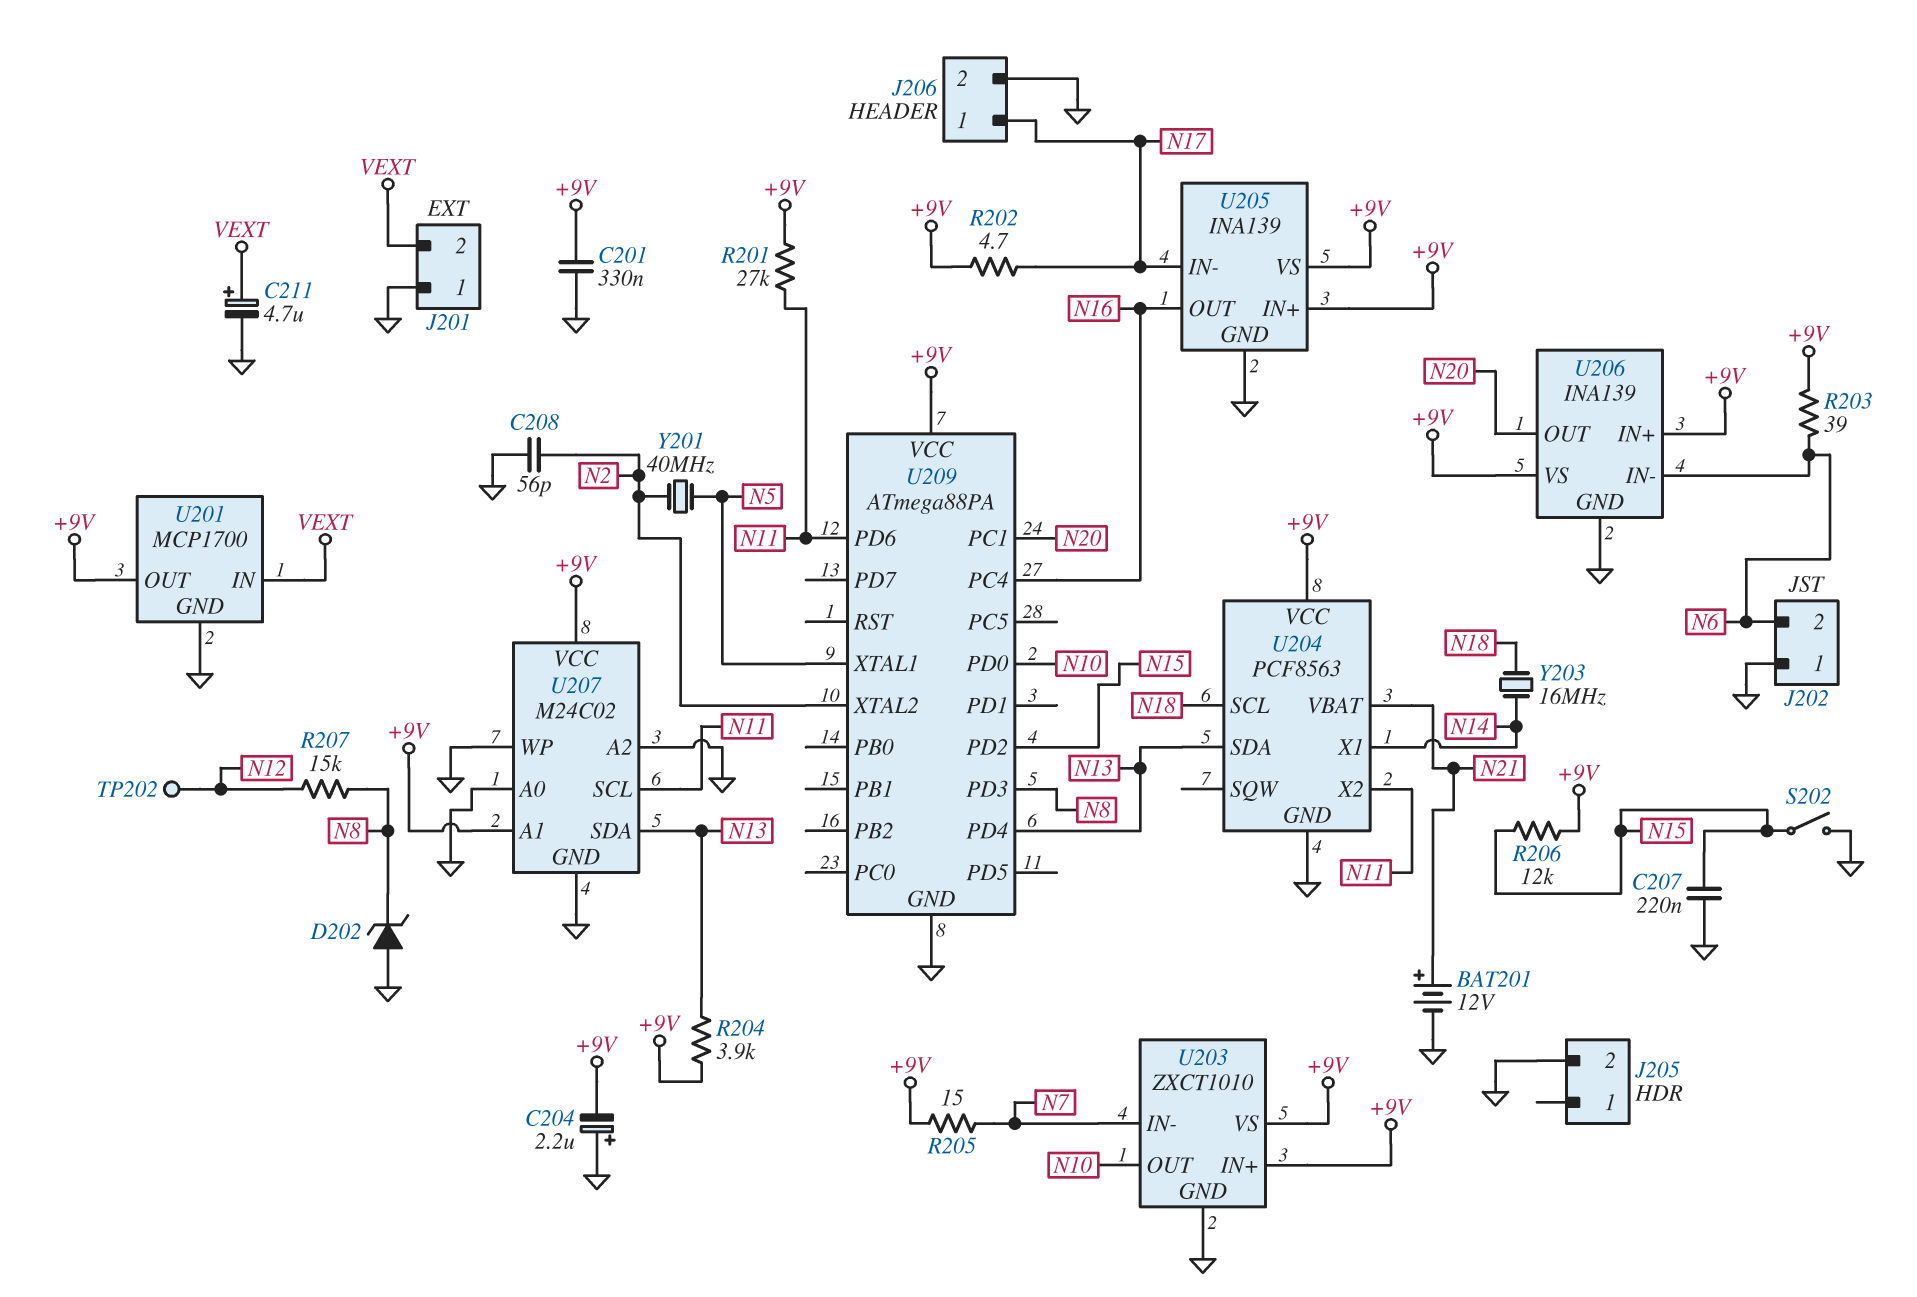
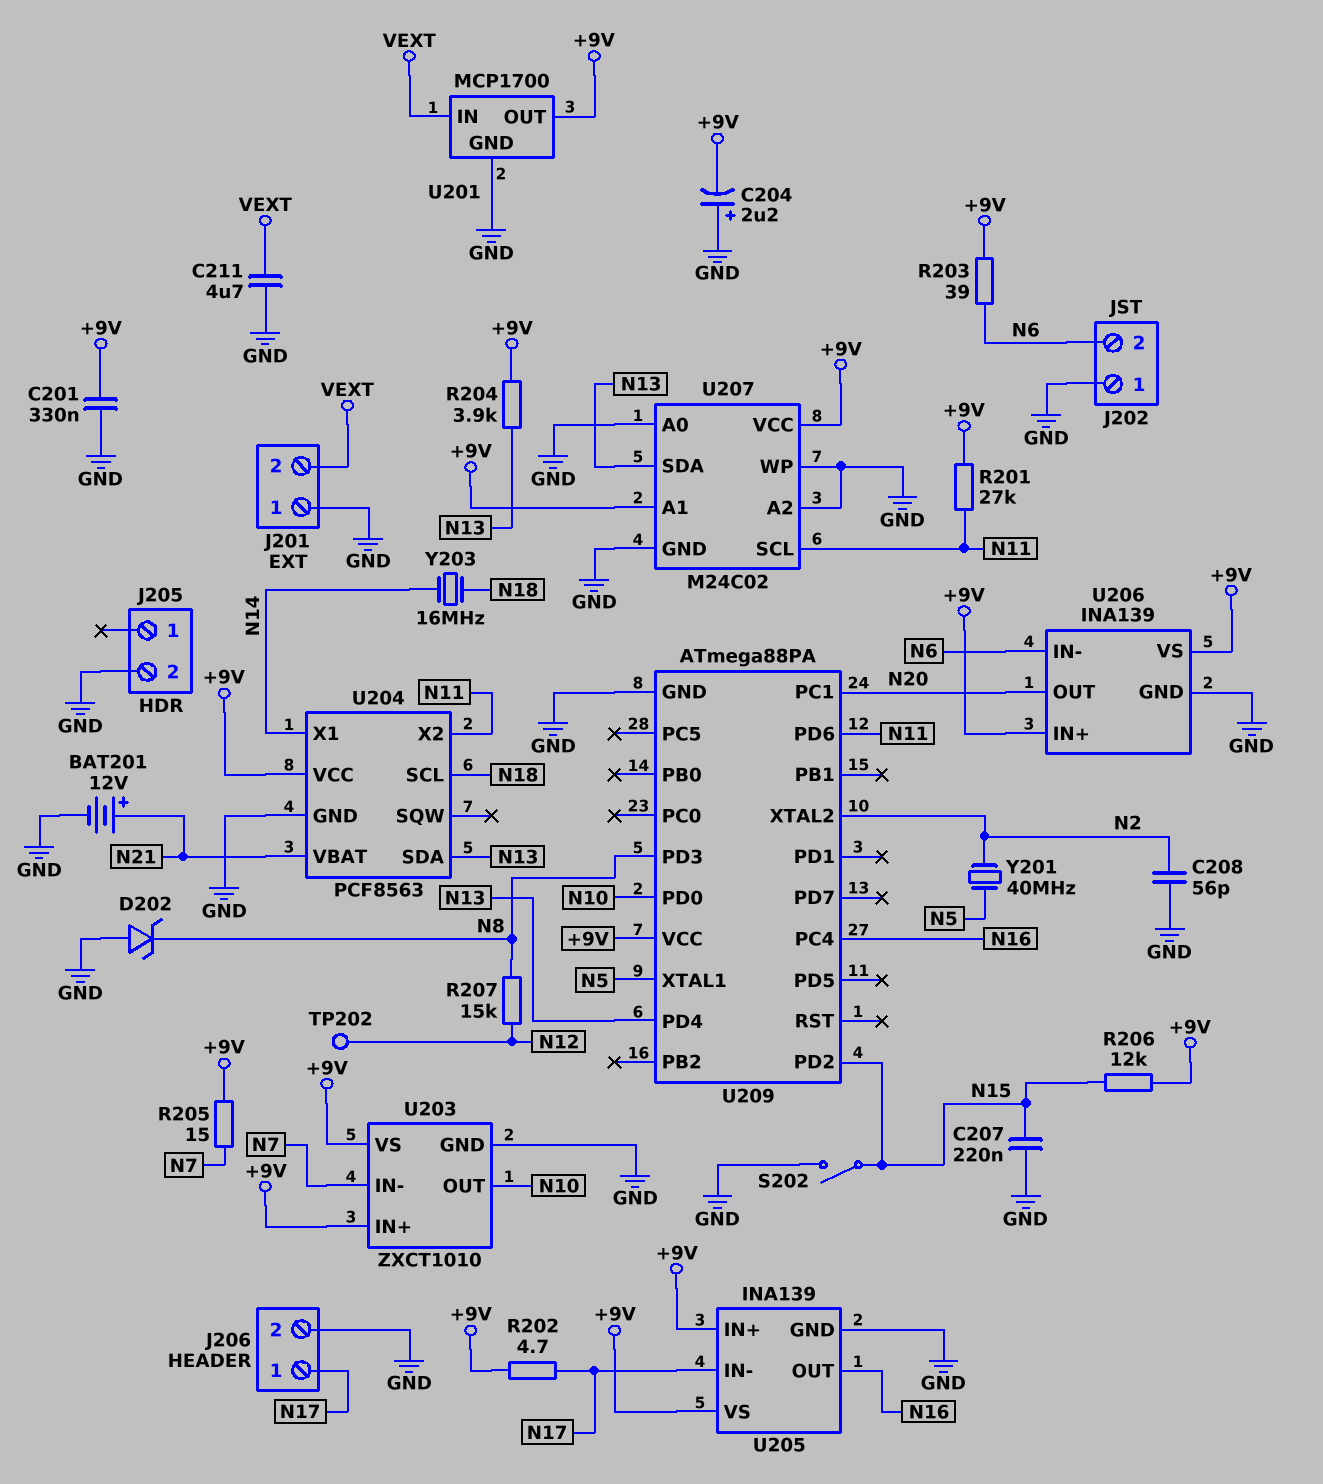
C211: 4.7uF (plus VEXT, minus GND) -> 4.7uF (GND, VEXT)

